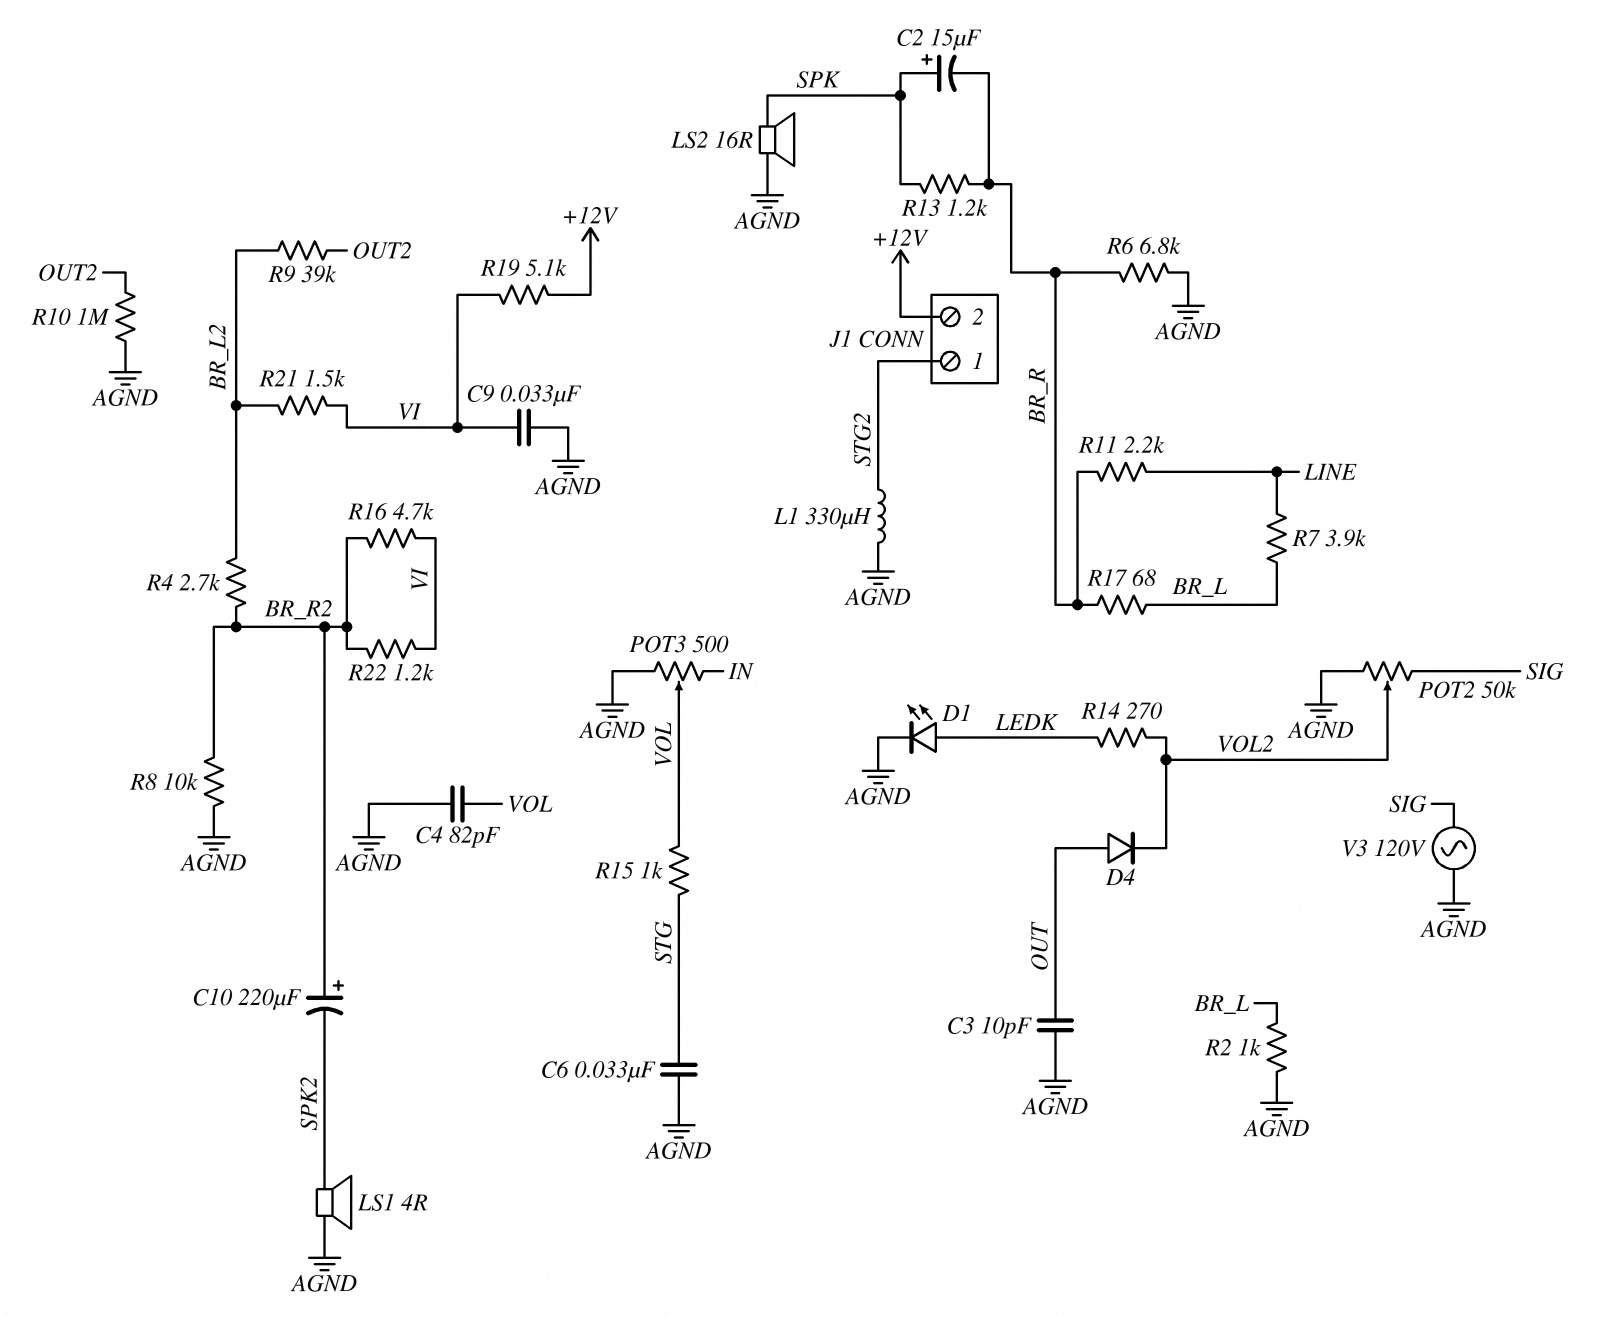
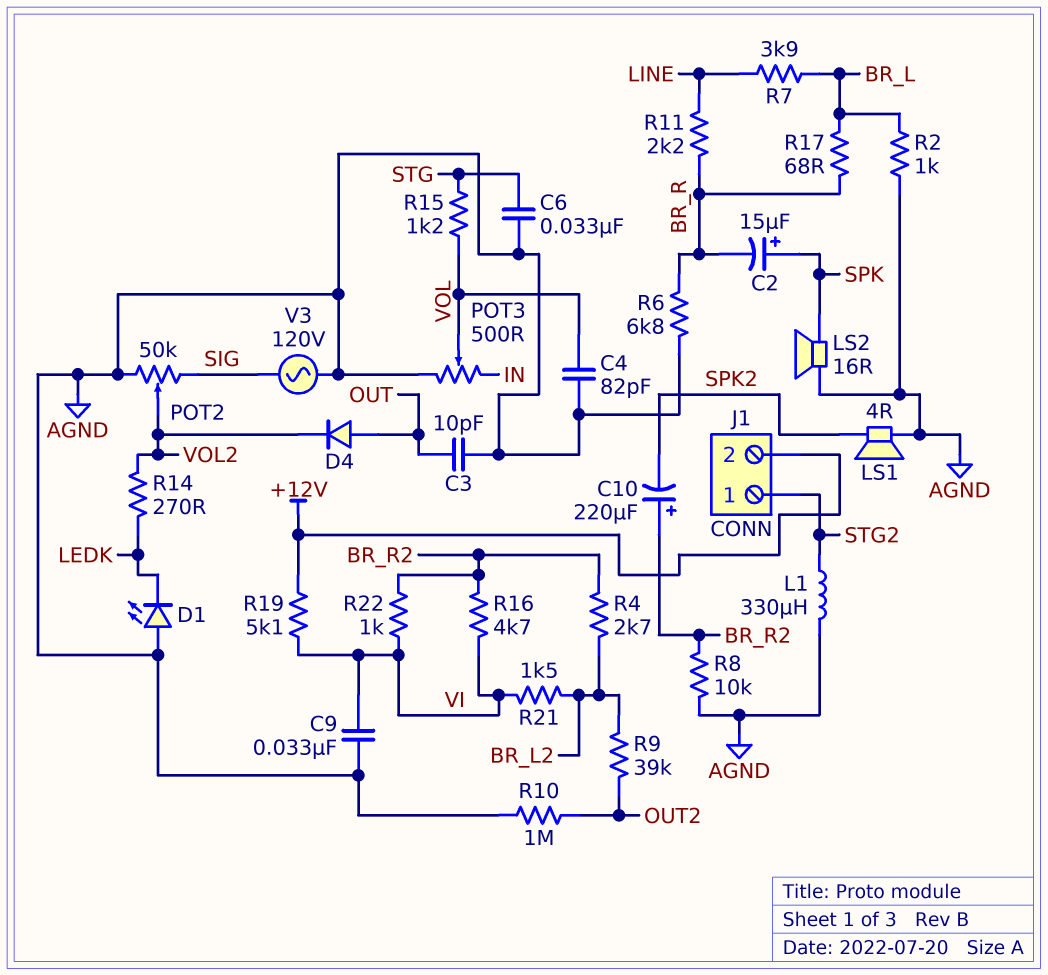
D1: LED (A LEDK, K AGND) -> LED (A AGND, K LEDK)
R13: 1.2k (BR_R, SPK) -> none
R15: 1k (STG, VOL) -> 1.2k (STG, VOL)
R22: 1.2k (BR_R2, VI) -> 1k (BR_R2, VI)

